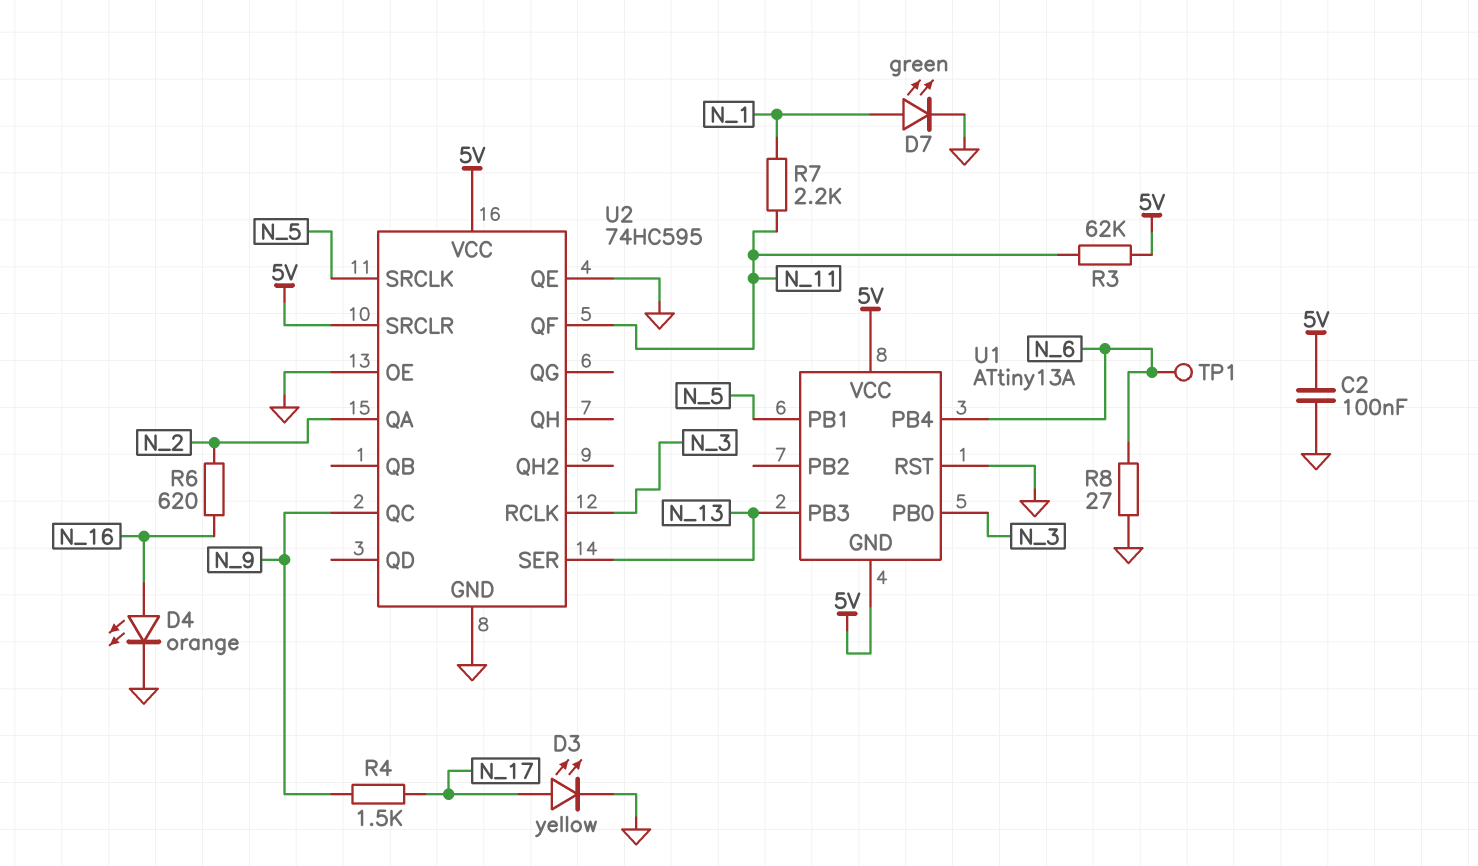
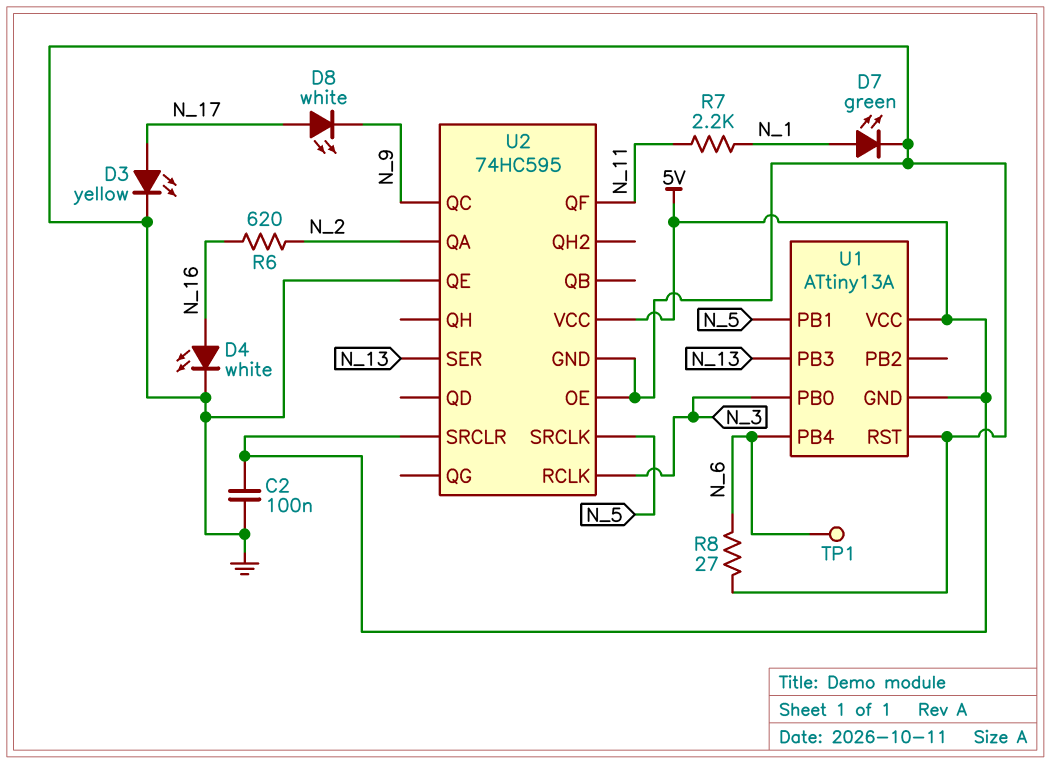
D4: LED orange (A N_16, K GND) -> LED white (A N_16, K GND)
D8: none -> LED white (A N_17, K N_9)
R3: 62k (5V, N_11) -> none
R4: 1.5k (N_9, N_17) -> none

